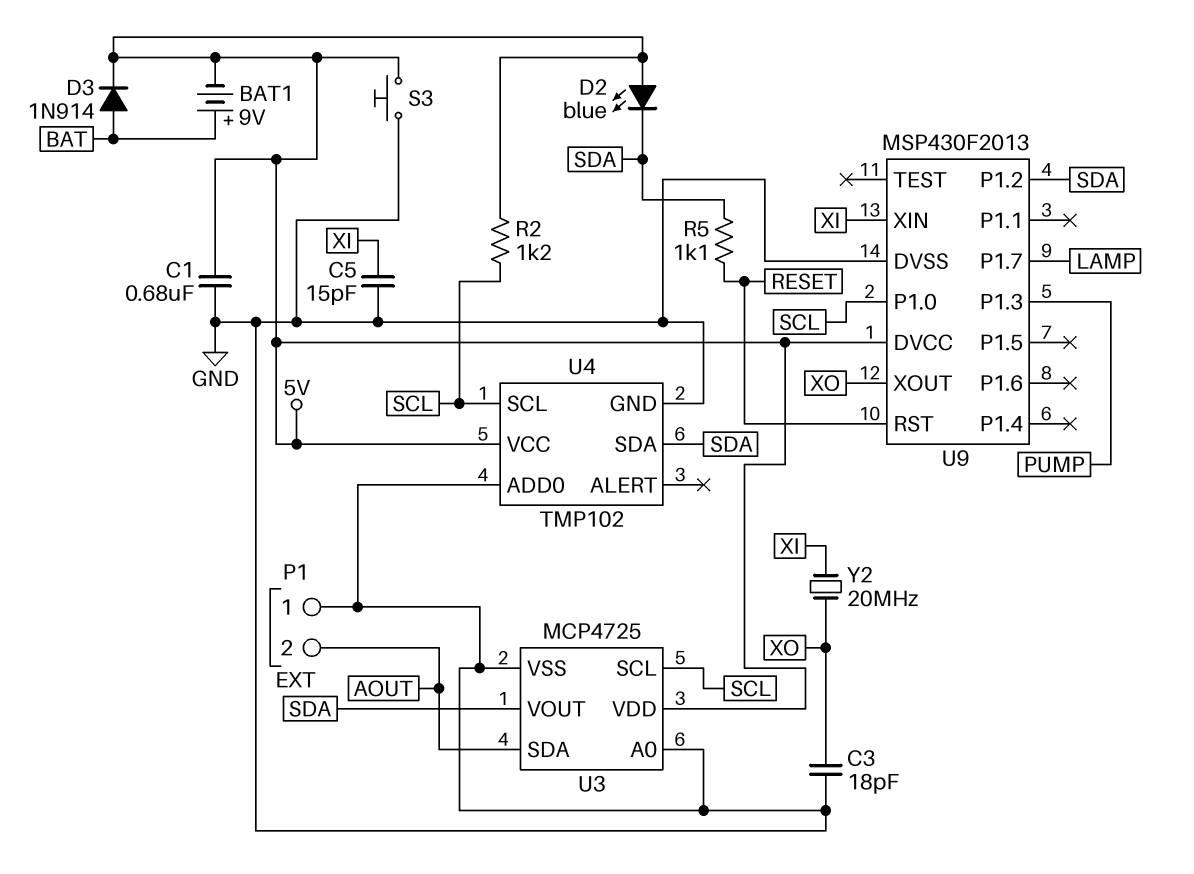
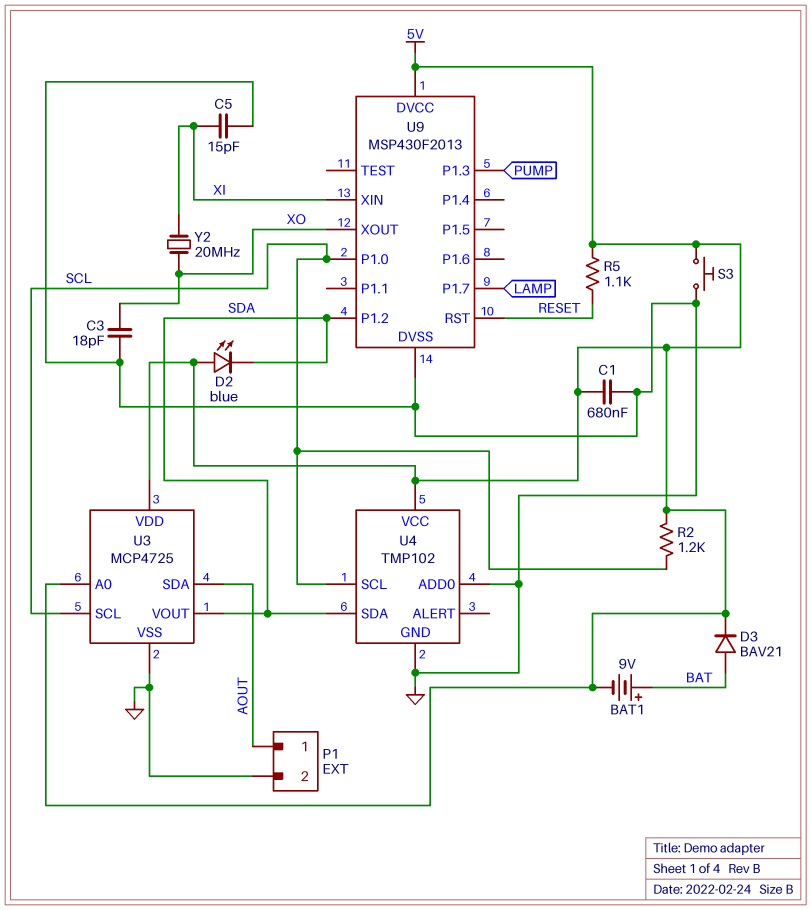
D3: diode 1N914 (A BAT, K 5V) -> diode BAV21 (A BAT, K 5V)
P1 pin 1: GND -> AOUT
P1 pin 2: AOUT -> GND
R5: 1.1k (RESET, SDA) -> 1.1k (5V, RESET)
U3 pin A0: GND -> 5V

